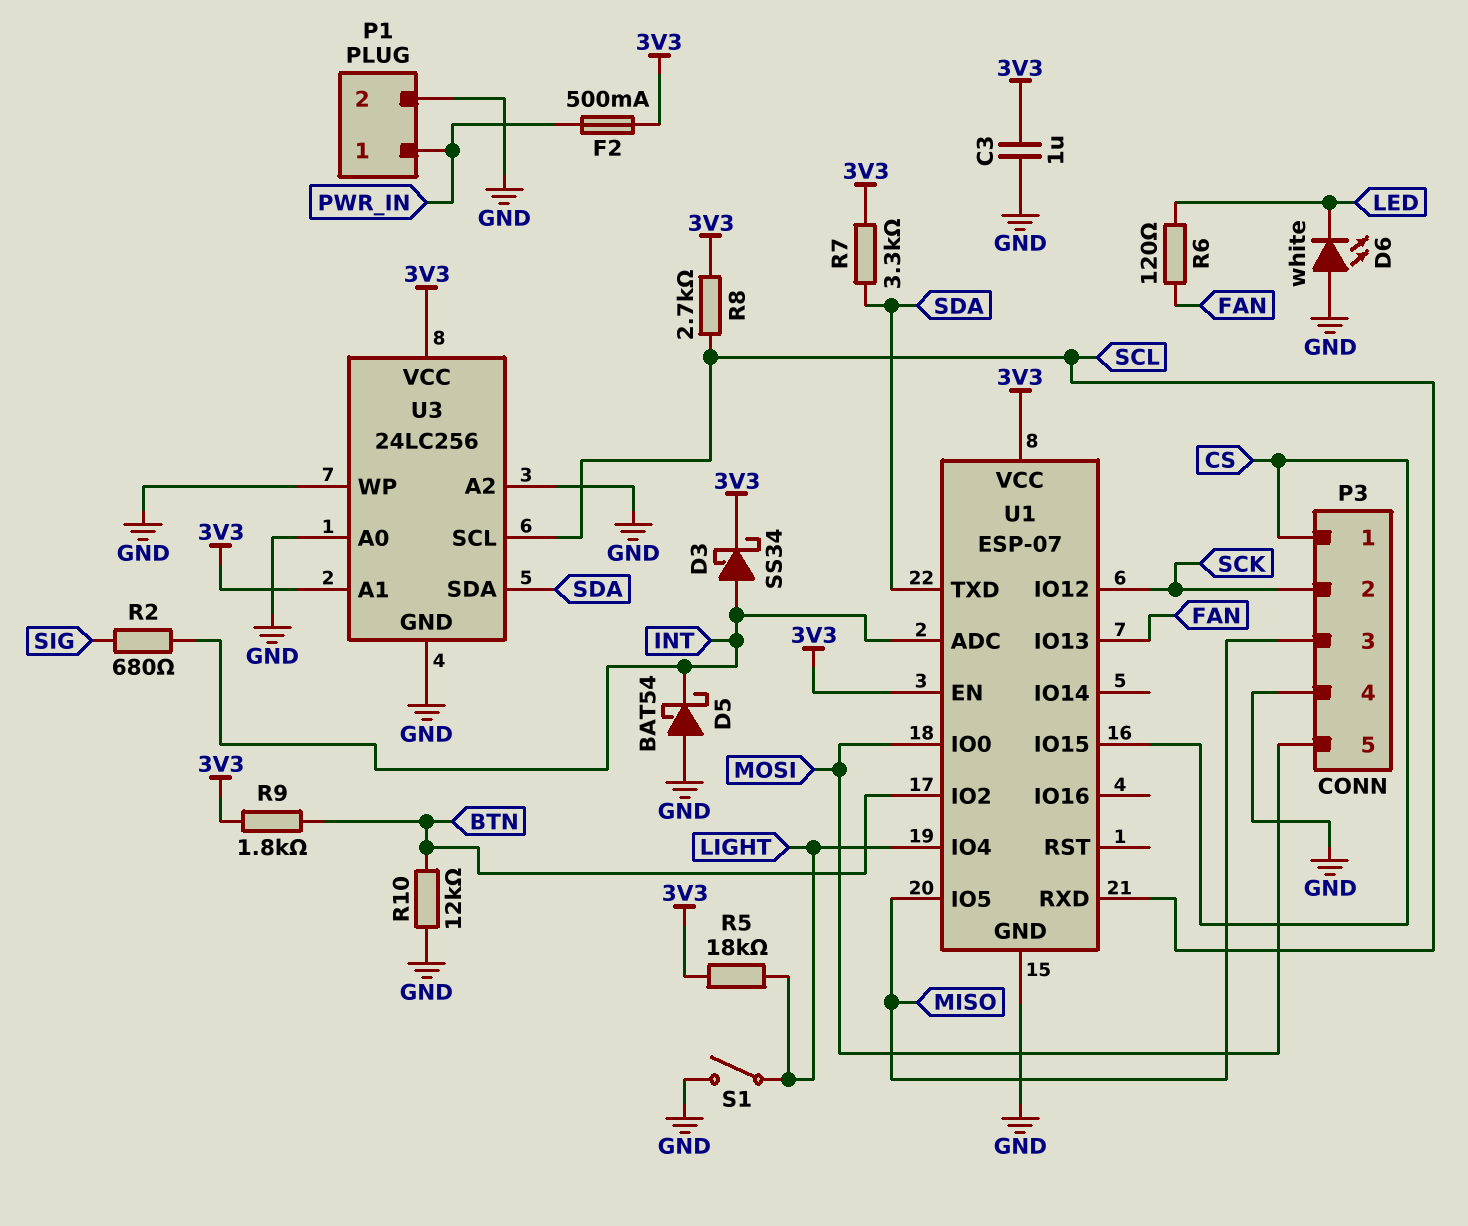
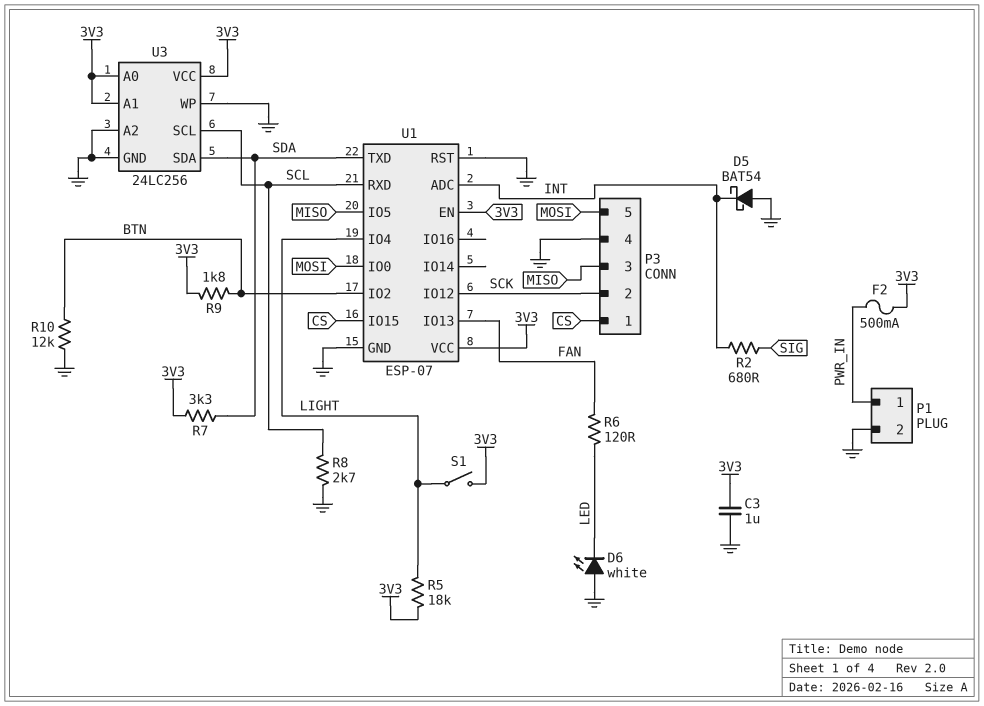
D3: schottky SS34 (A INT, K 3V3) -> none
R8: 2.7k (3V3, SCL) -> 2.7k (GND, SCL)
S1: switch (GND, LIGHT) -> switch (3V3, LIGHT)
U1 pin RST: none -> GND
U3 pin A0: GND -> 3V3

